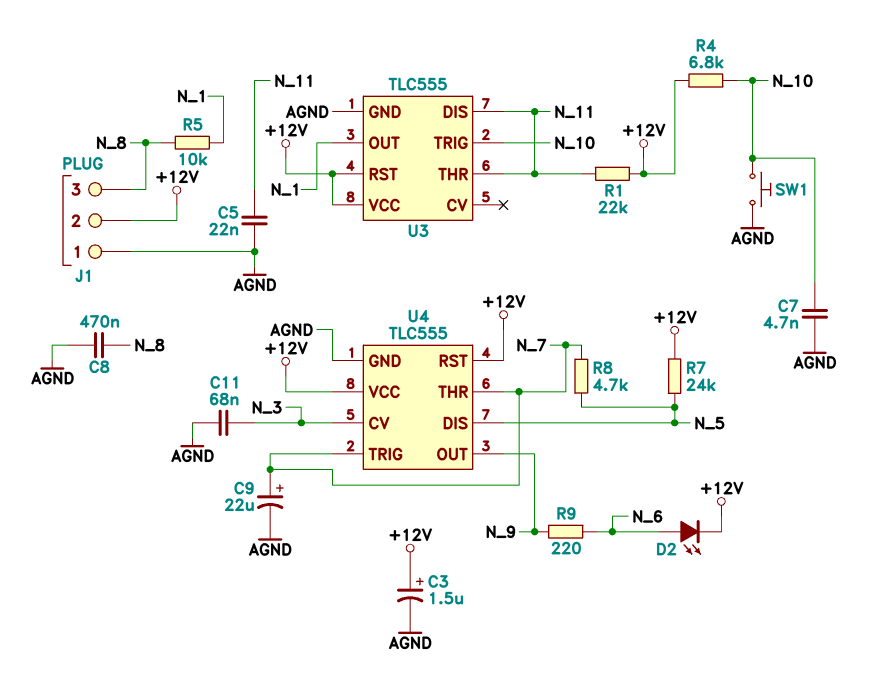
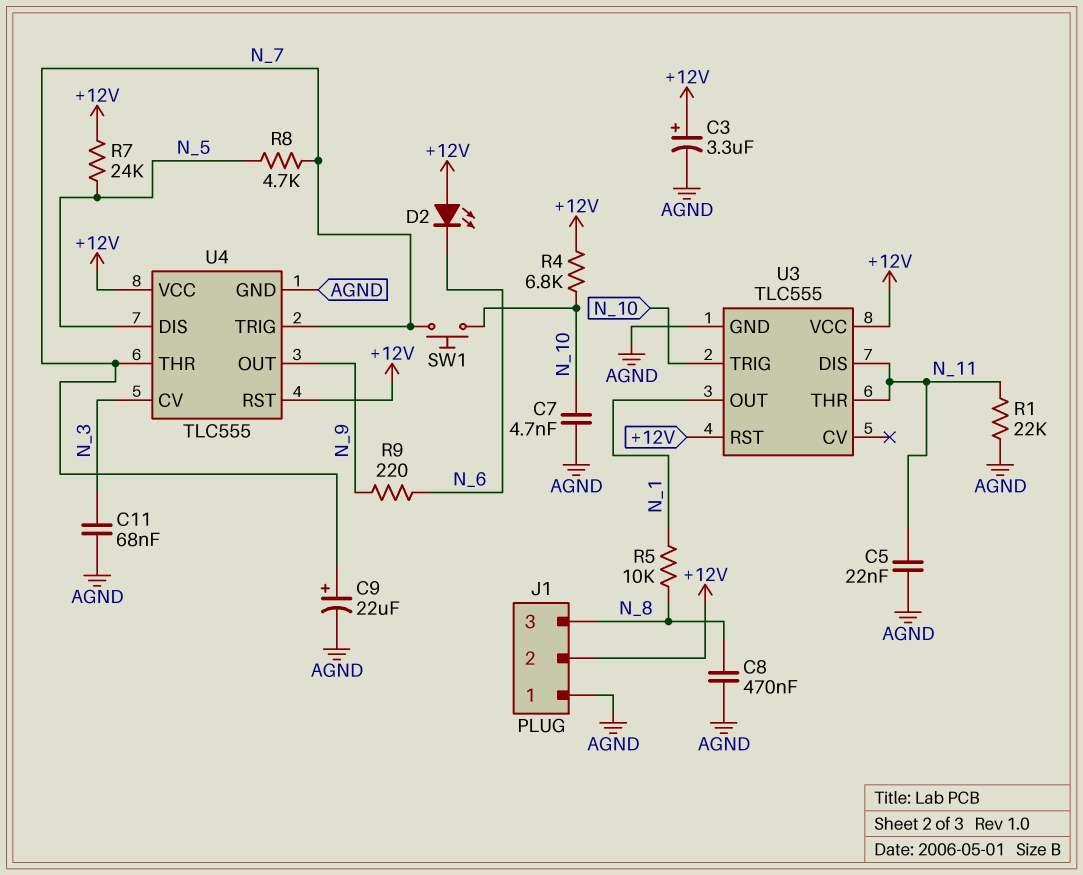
C3: 1.5uF (plus +12V, minus AGND) -> 3.3uF (plus +12V, minus AGND)
D2: LED (A N_6, K +12V) -> LED (A +12V, K N_6)
R1: 22k (+12V, N_11) -> 22k (AGND, N_11)
SW1: button (AGND, N_10) -> button (N_7, N_10)

